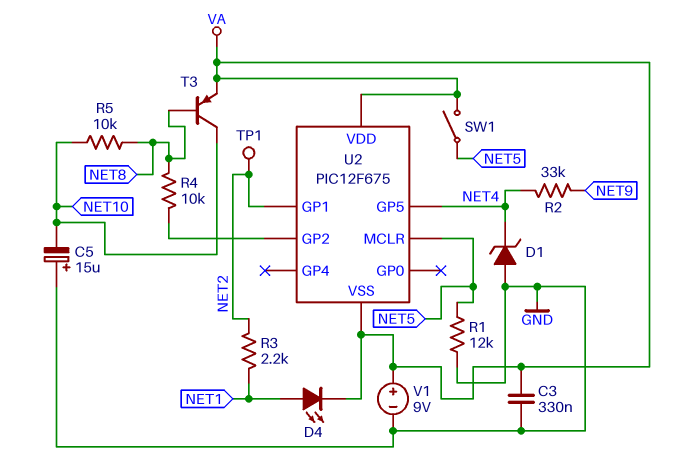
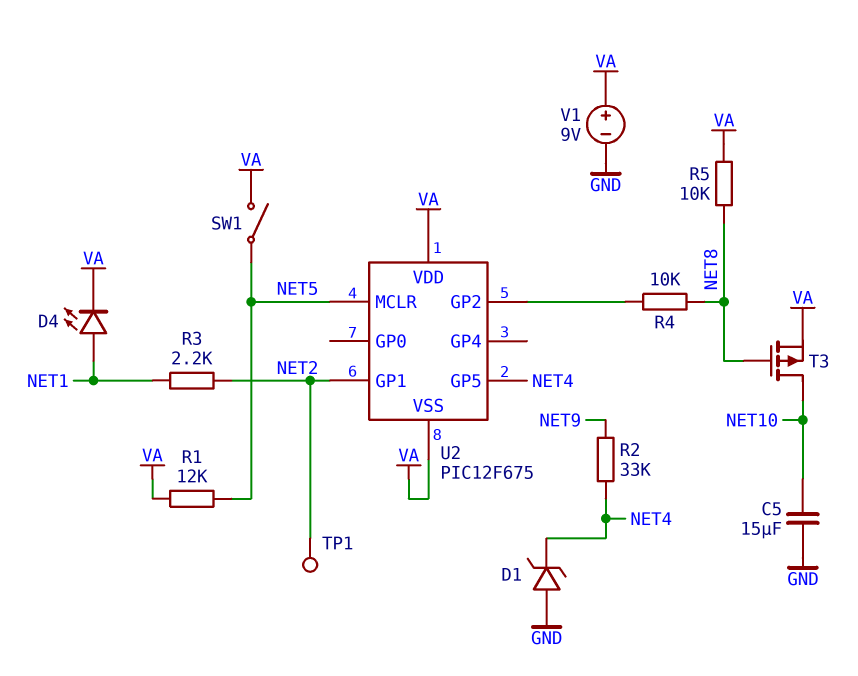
C3: 330nF (GND, VA) -> none
C5: 15uF (plus GND, minus NET10) -> 15uF (GND, NET10)
R1: 12k (GND, NET5) -> 12k (NET5, VA)
R5: 10k (NET8, NET10) -> 10k (NET8, VA)
T3: PNP (B NET8, C NET10, E VA) -> PMOS (G NET8, D NET10, S VA)

